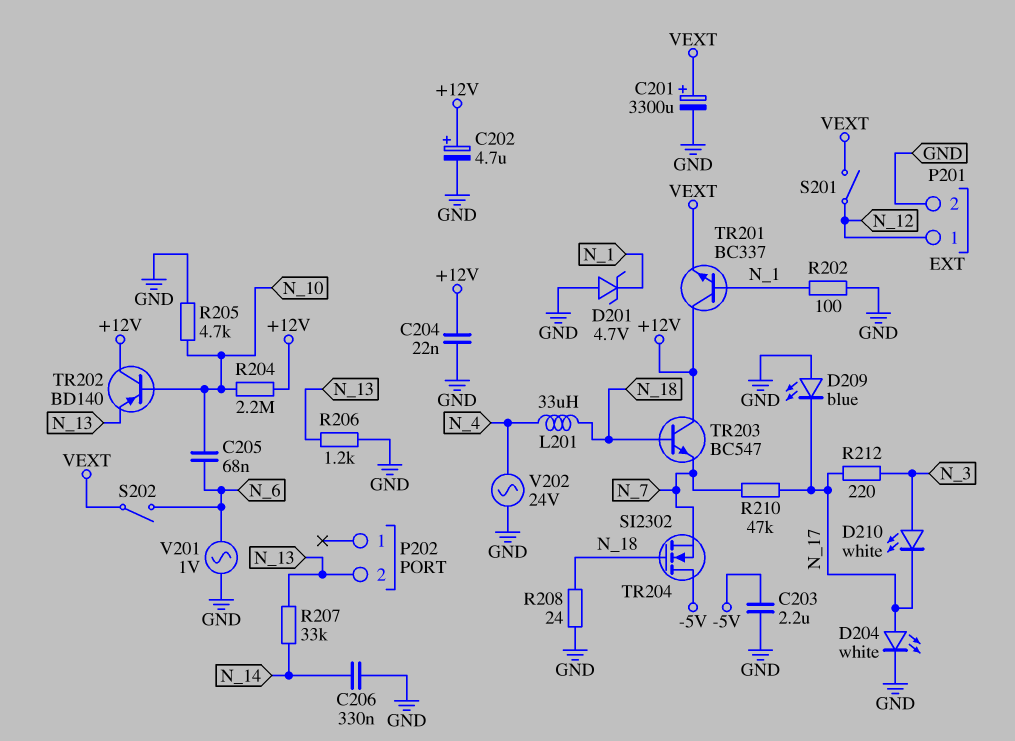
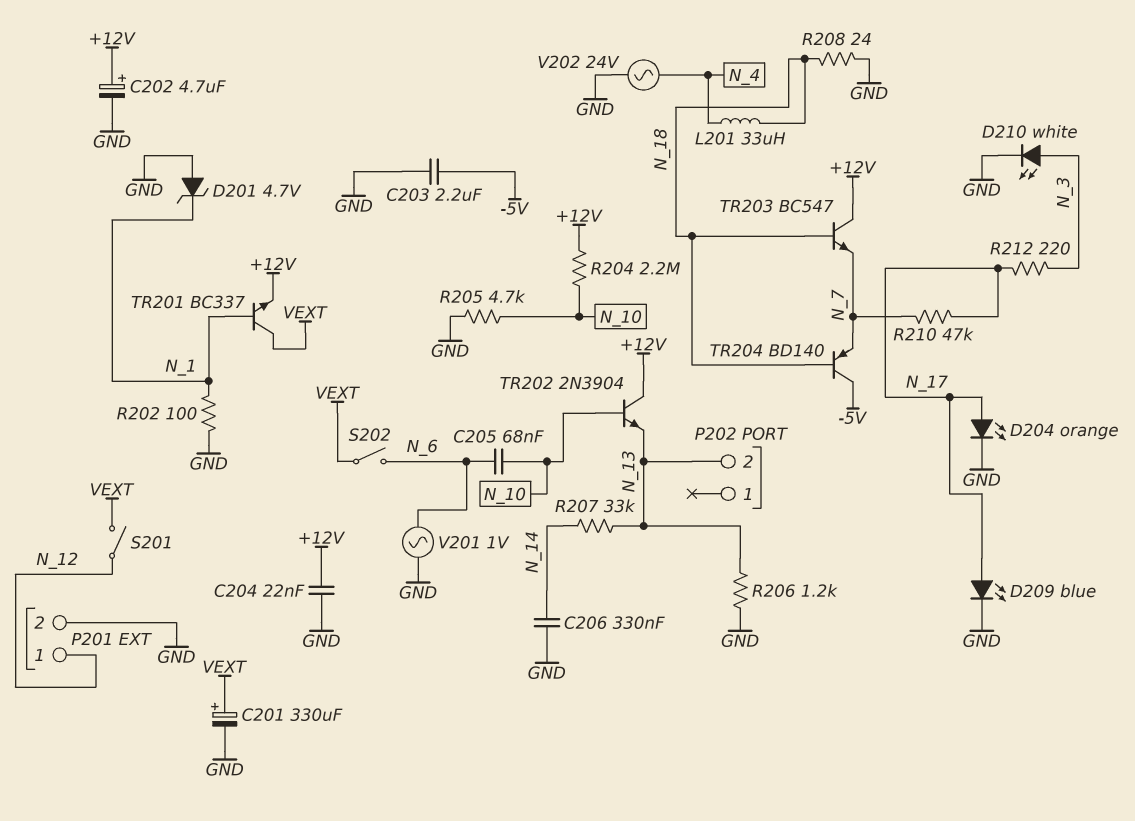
C201: 3300uF (plus VEXT, minus GND) -> 330uF (plus VEXT, minus GND)
D204: LED white (A N_17, K GND) -> LED orange (A N_17, K GND)
D209: LED blue (A GND, K N_17) -> LED blue (A N_17, K GND)
D210: LED white (A N_3, K N_17) -> LED white (A N_3, K GND)
TR201: NPN BC337 (B N_1, C +12V, E VEXT) -> NPN BC337 (B N_1, C VEXT, E +12V)
TR202: PNP BD140 (B N_10, C +12V, E N_13) -> NPN 2N3904 (B N_10, C +12V, E N_13)
TR204: NMOS SI2302 (G N_18, D -5V, S N_7) -> PNP BD140 (B N_18, C -5V, E N_7)

